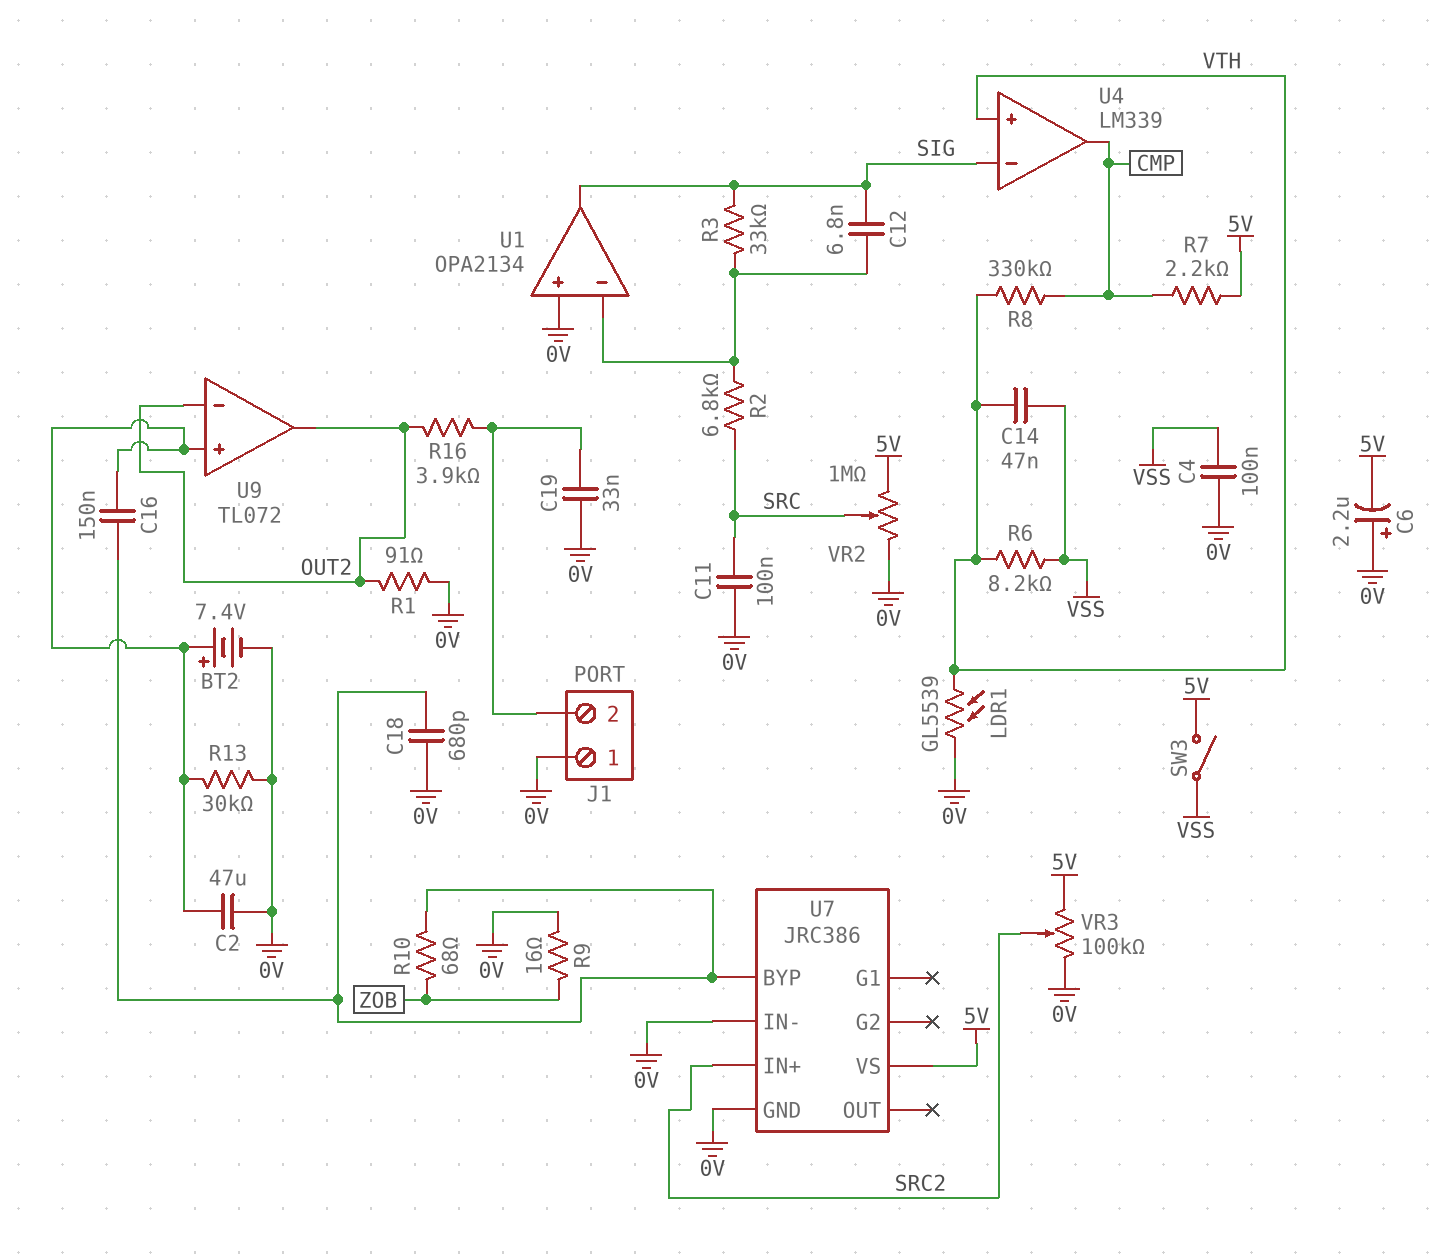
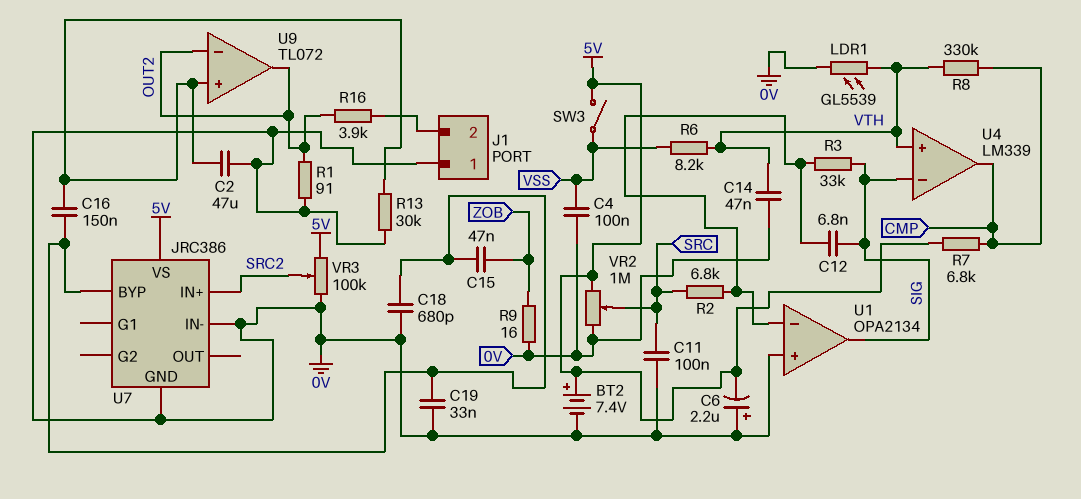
BT2: 7.4V (plus U9/in+, minus 0V) -> 7.4V (plus 5V, minus 0V)
C14: 47nF (VSS, VTH) -> 47nF (0V, VTH)
C15: none -> 47nF (U7/BYP, ZOB)
C19: 33nF (0V, J1/2) -> 33nF (0V, U7/BYP)
R7: 2.2k (5V, CMP) -> 6.8k (5V, CMP)
R10: 68 (U7/BYP, ZOB) -> none

